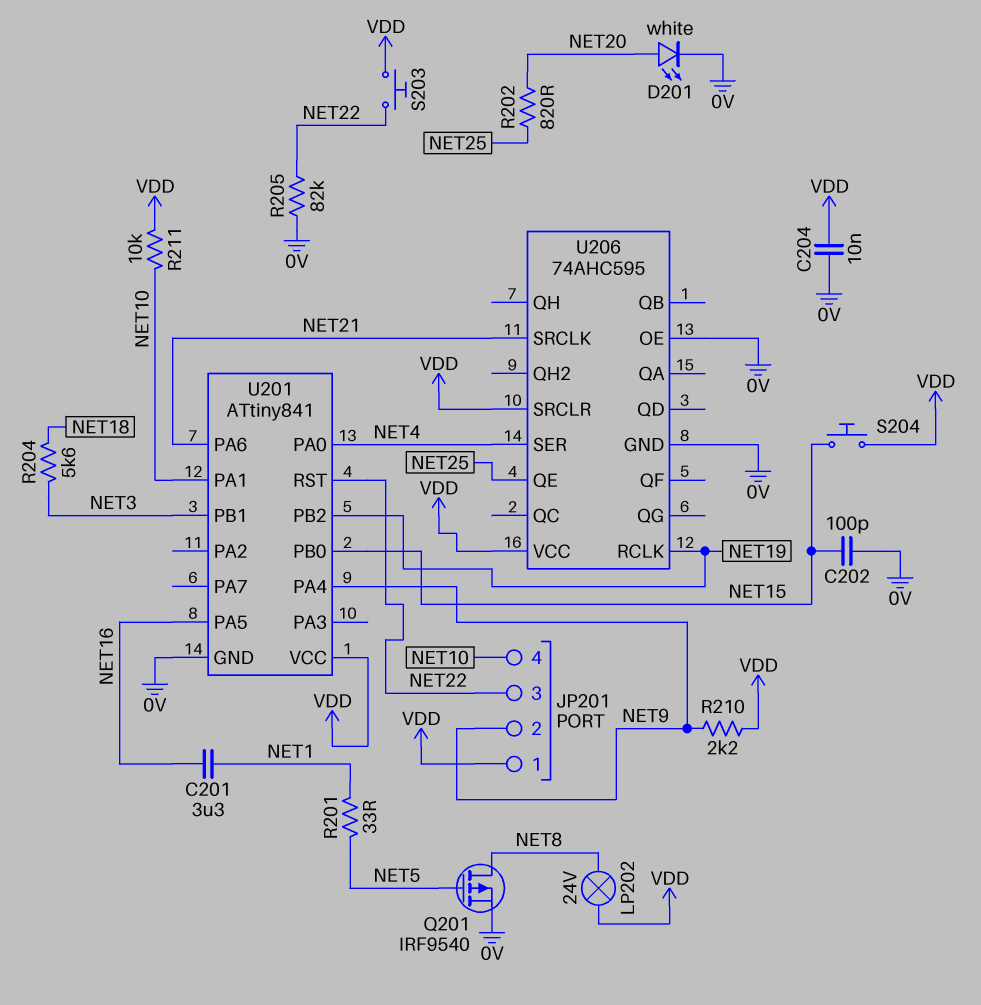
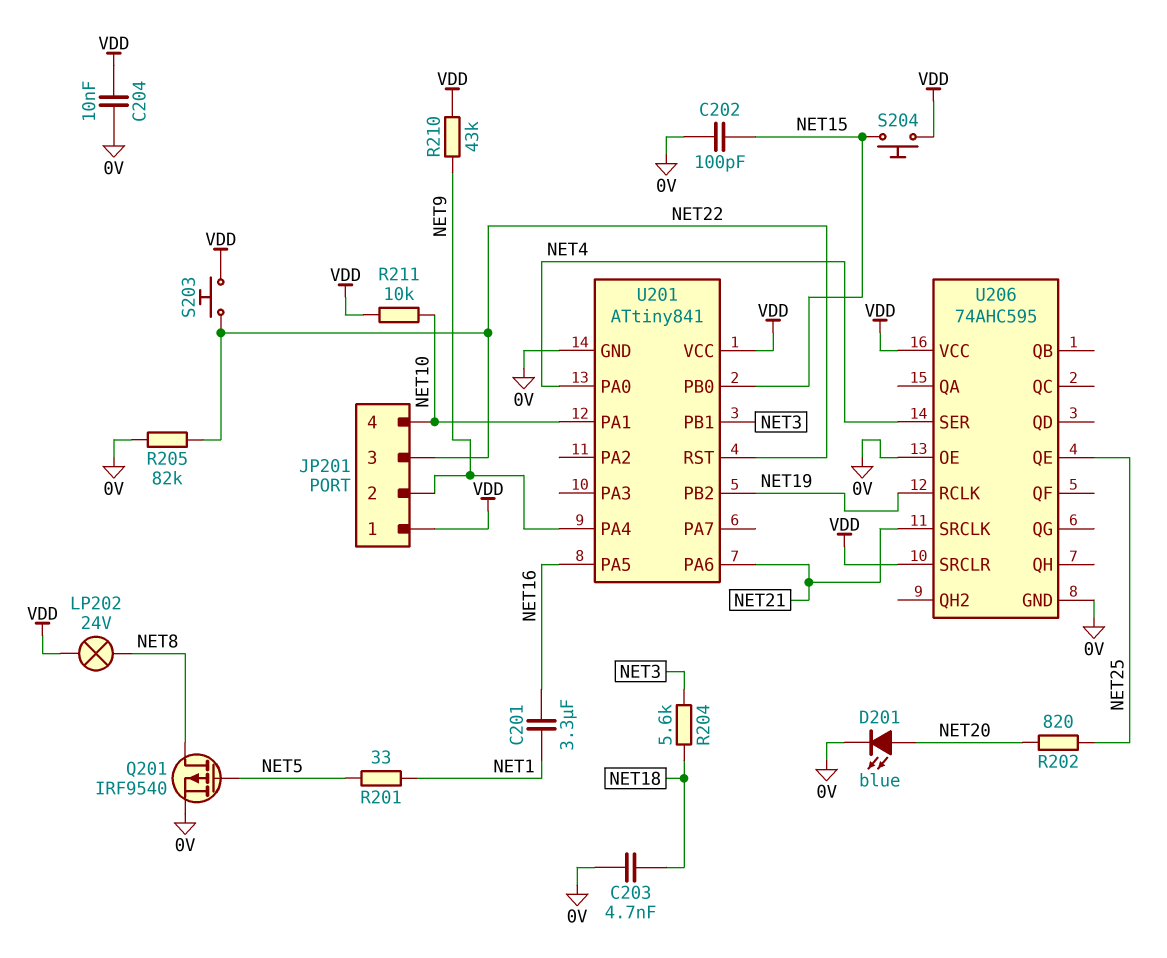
C203: none -> 4.7nF (0V, NET18)
D201: LED white (A NET20, K 0V) -> LED blue (A NET20, K 0V)
R210: 2.2k (NET9, VDD) -> 43k (NET9, VDD)

